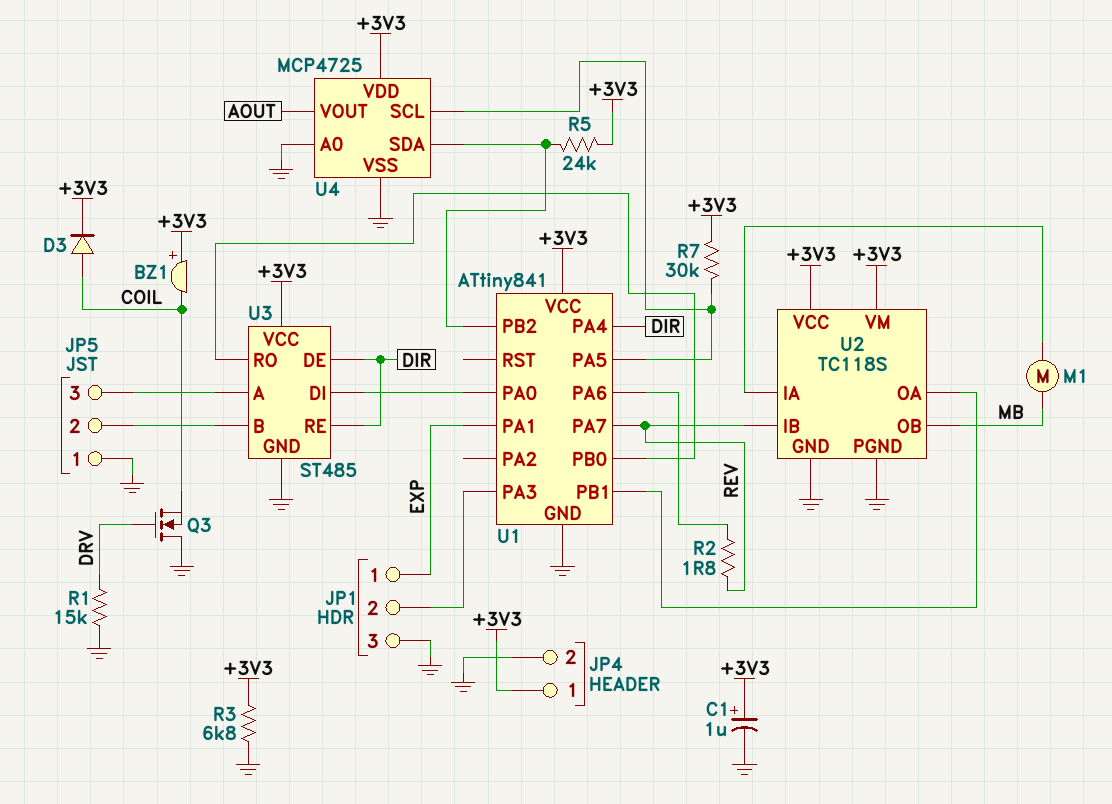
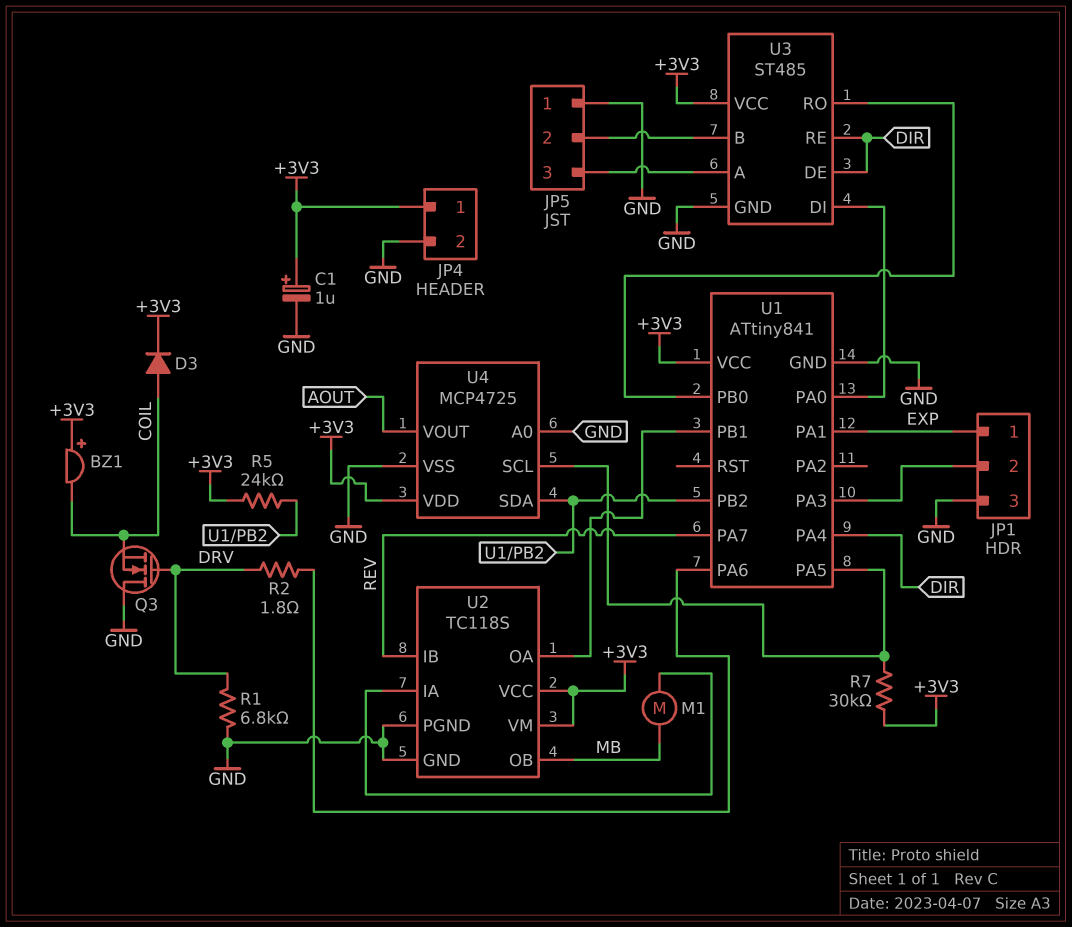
R1: 15k (DRV, GND) -> 6.8k (DRV, GND)
R2: 1.8 (REV, U1/PA6) -> 1.8 (DRV, U1/PA6)
R3: 6.8k (+3V3, GND) -> none

